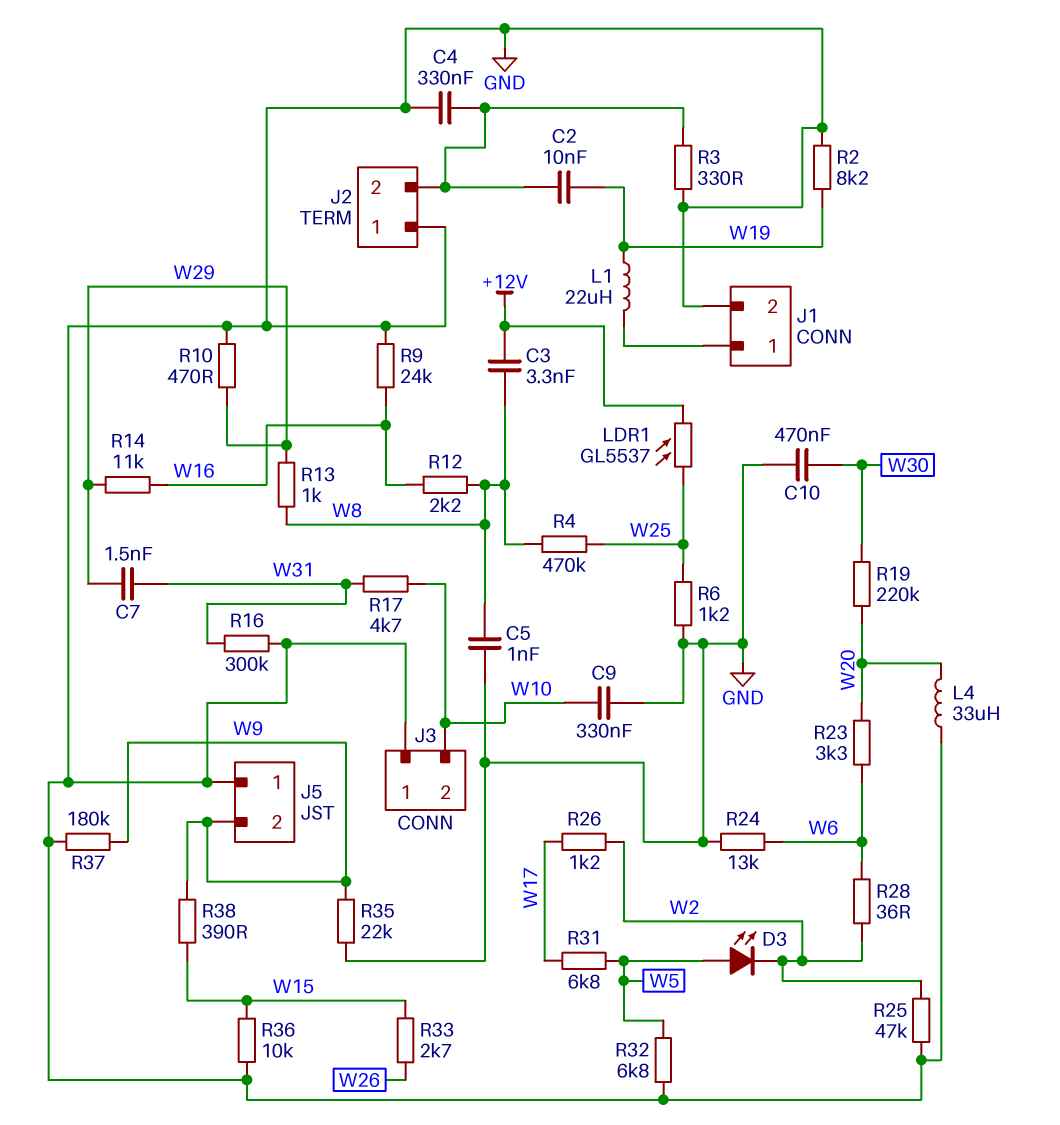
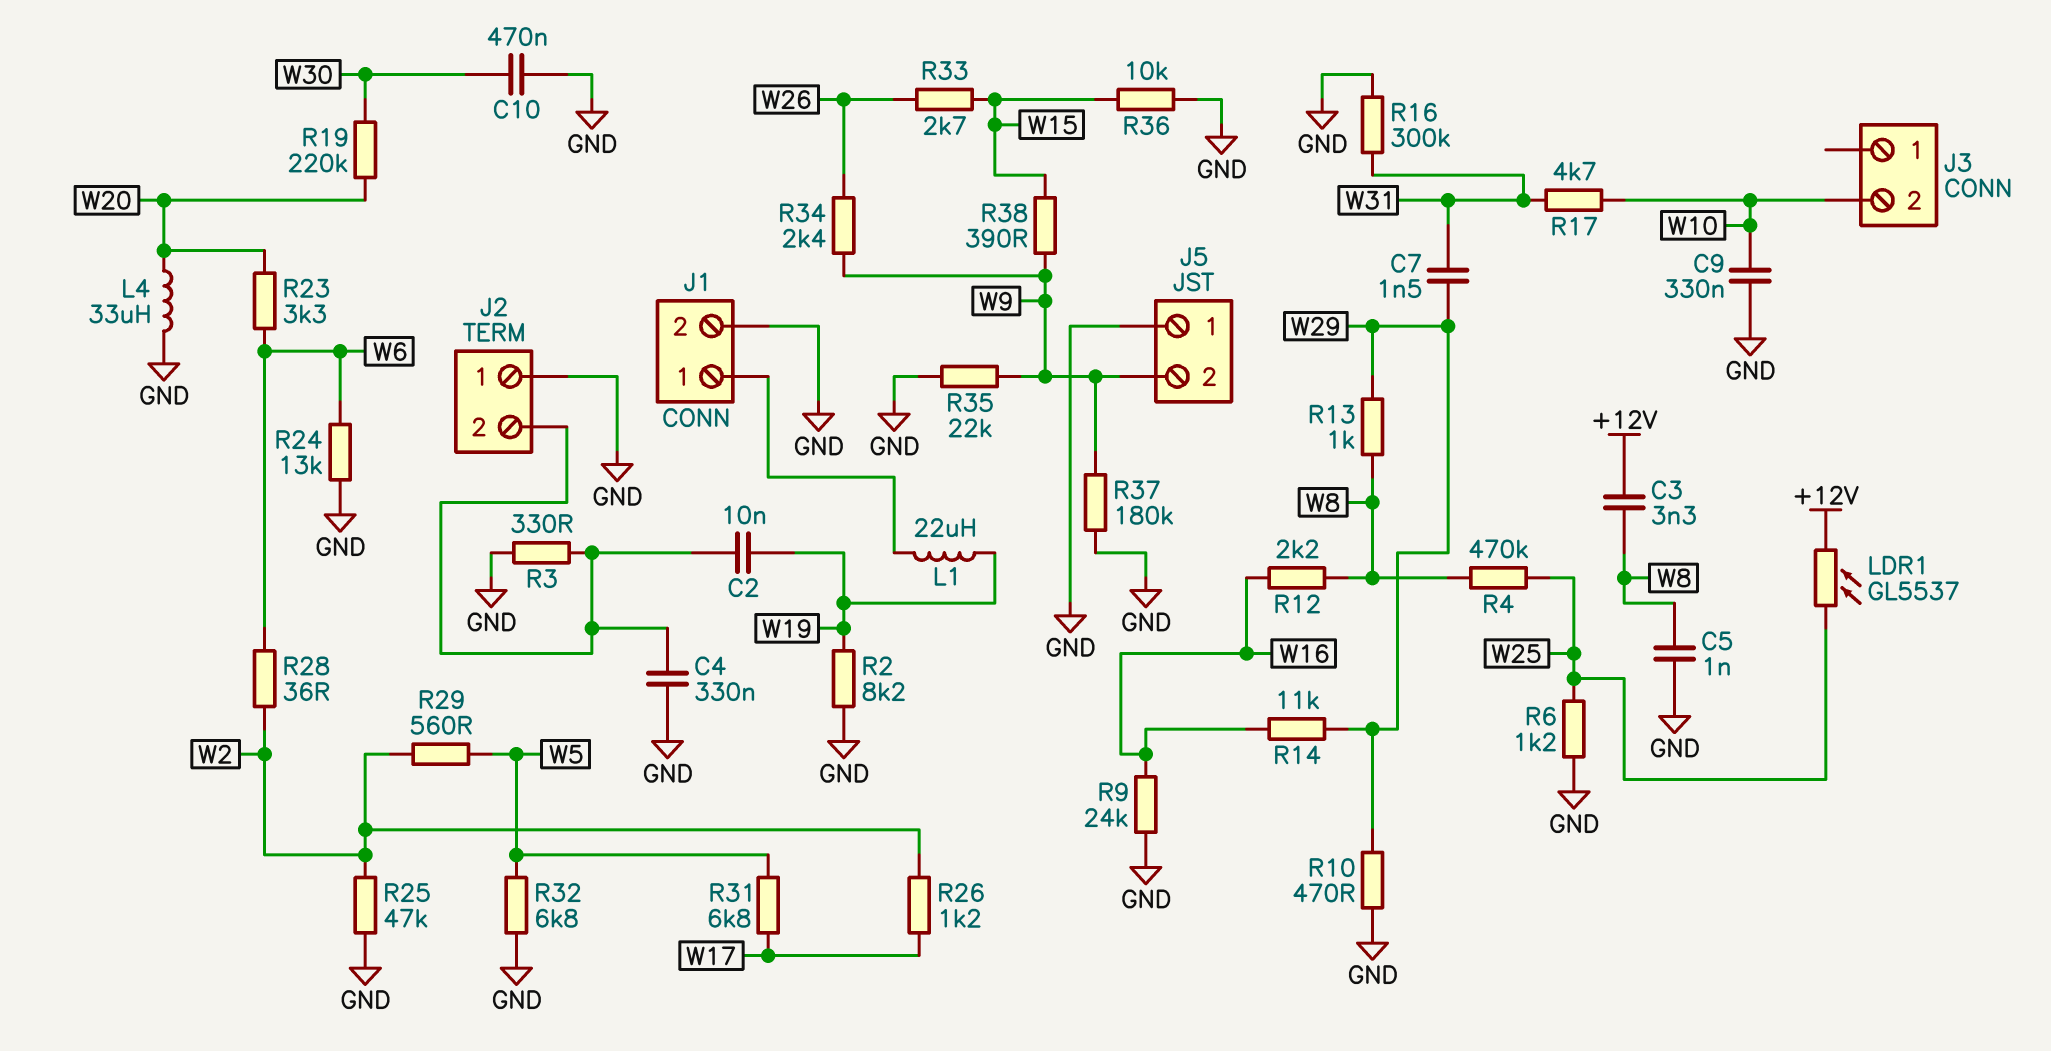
D3: LED (A W5, K W2) -> none
J3 pin 1: GND -> none
R29: none -> 560 (W2, W5)
R34: none -> 2.4k (W9, W26)

